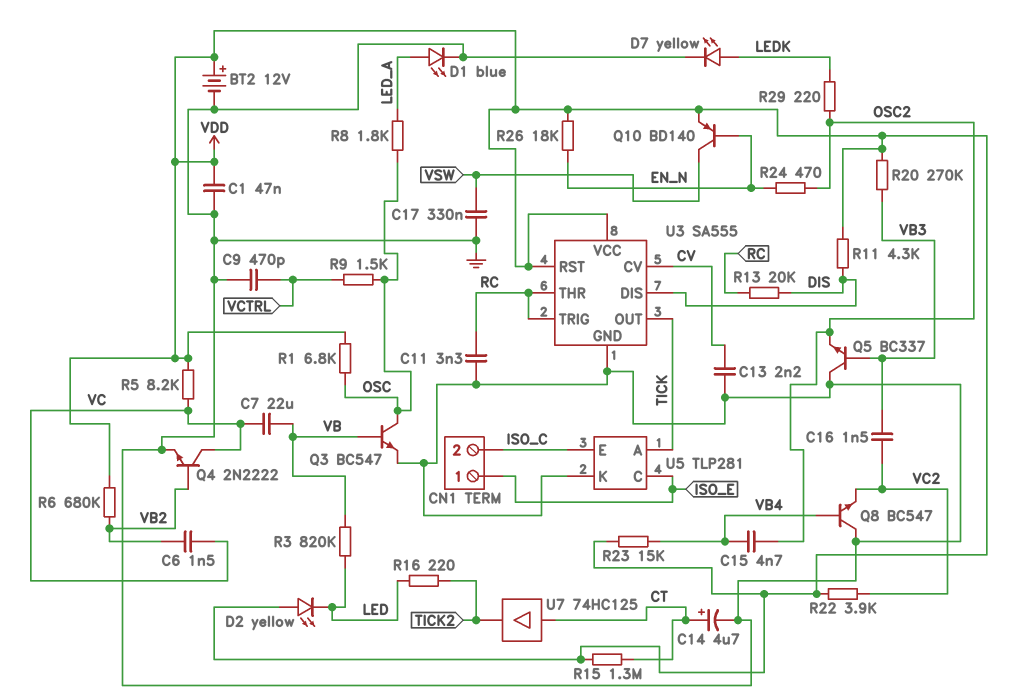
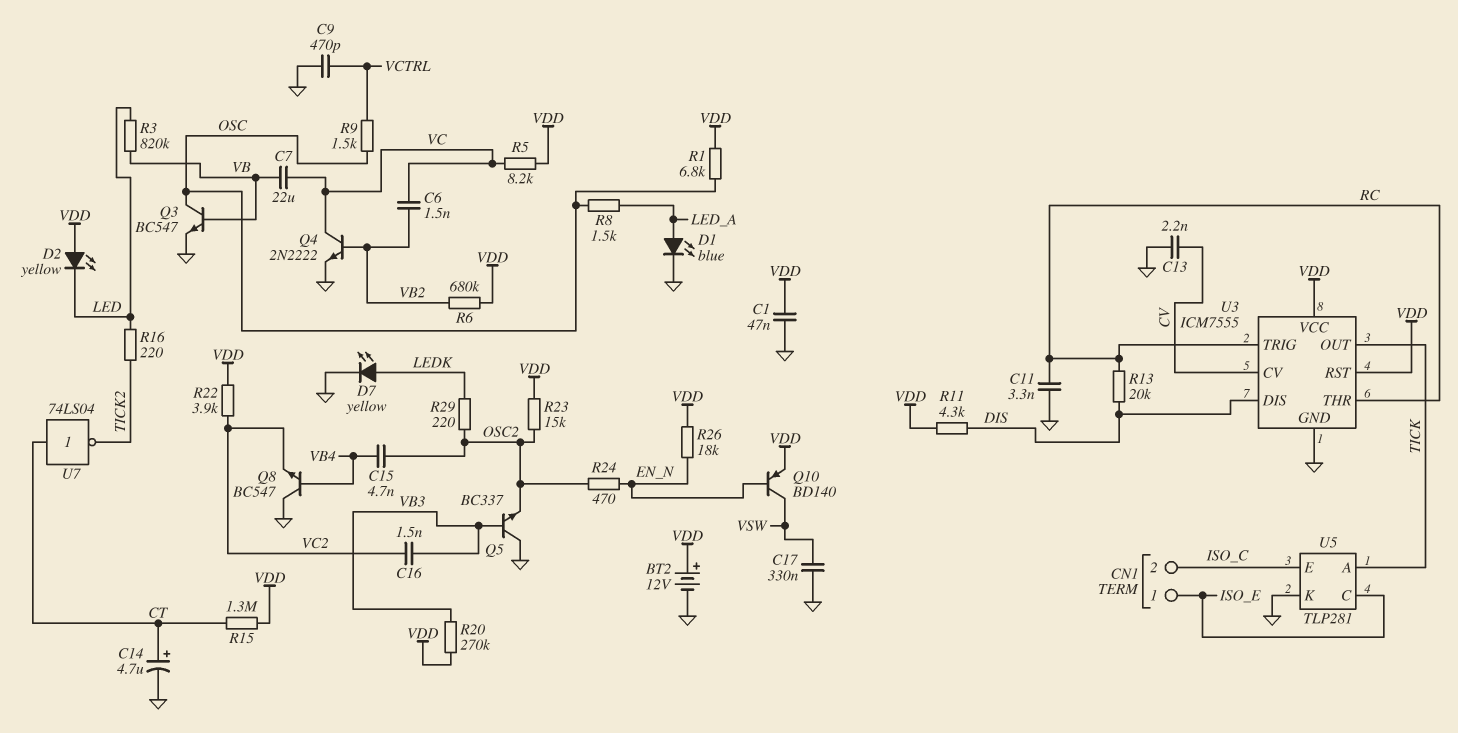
R8: 1.8k (LED_A, OSC) -> 1.5k (LED_A, OSC)
R23: 15k (VB4, VDD) -> 15k (OSC2, VDD)
U3: SA555 -> ICM7555
U7: buffer 74HC125 (in CT, out TICK2) -> NOT 74LS04 (in CT, out TICK2)

